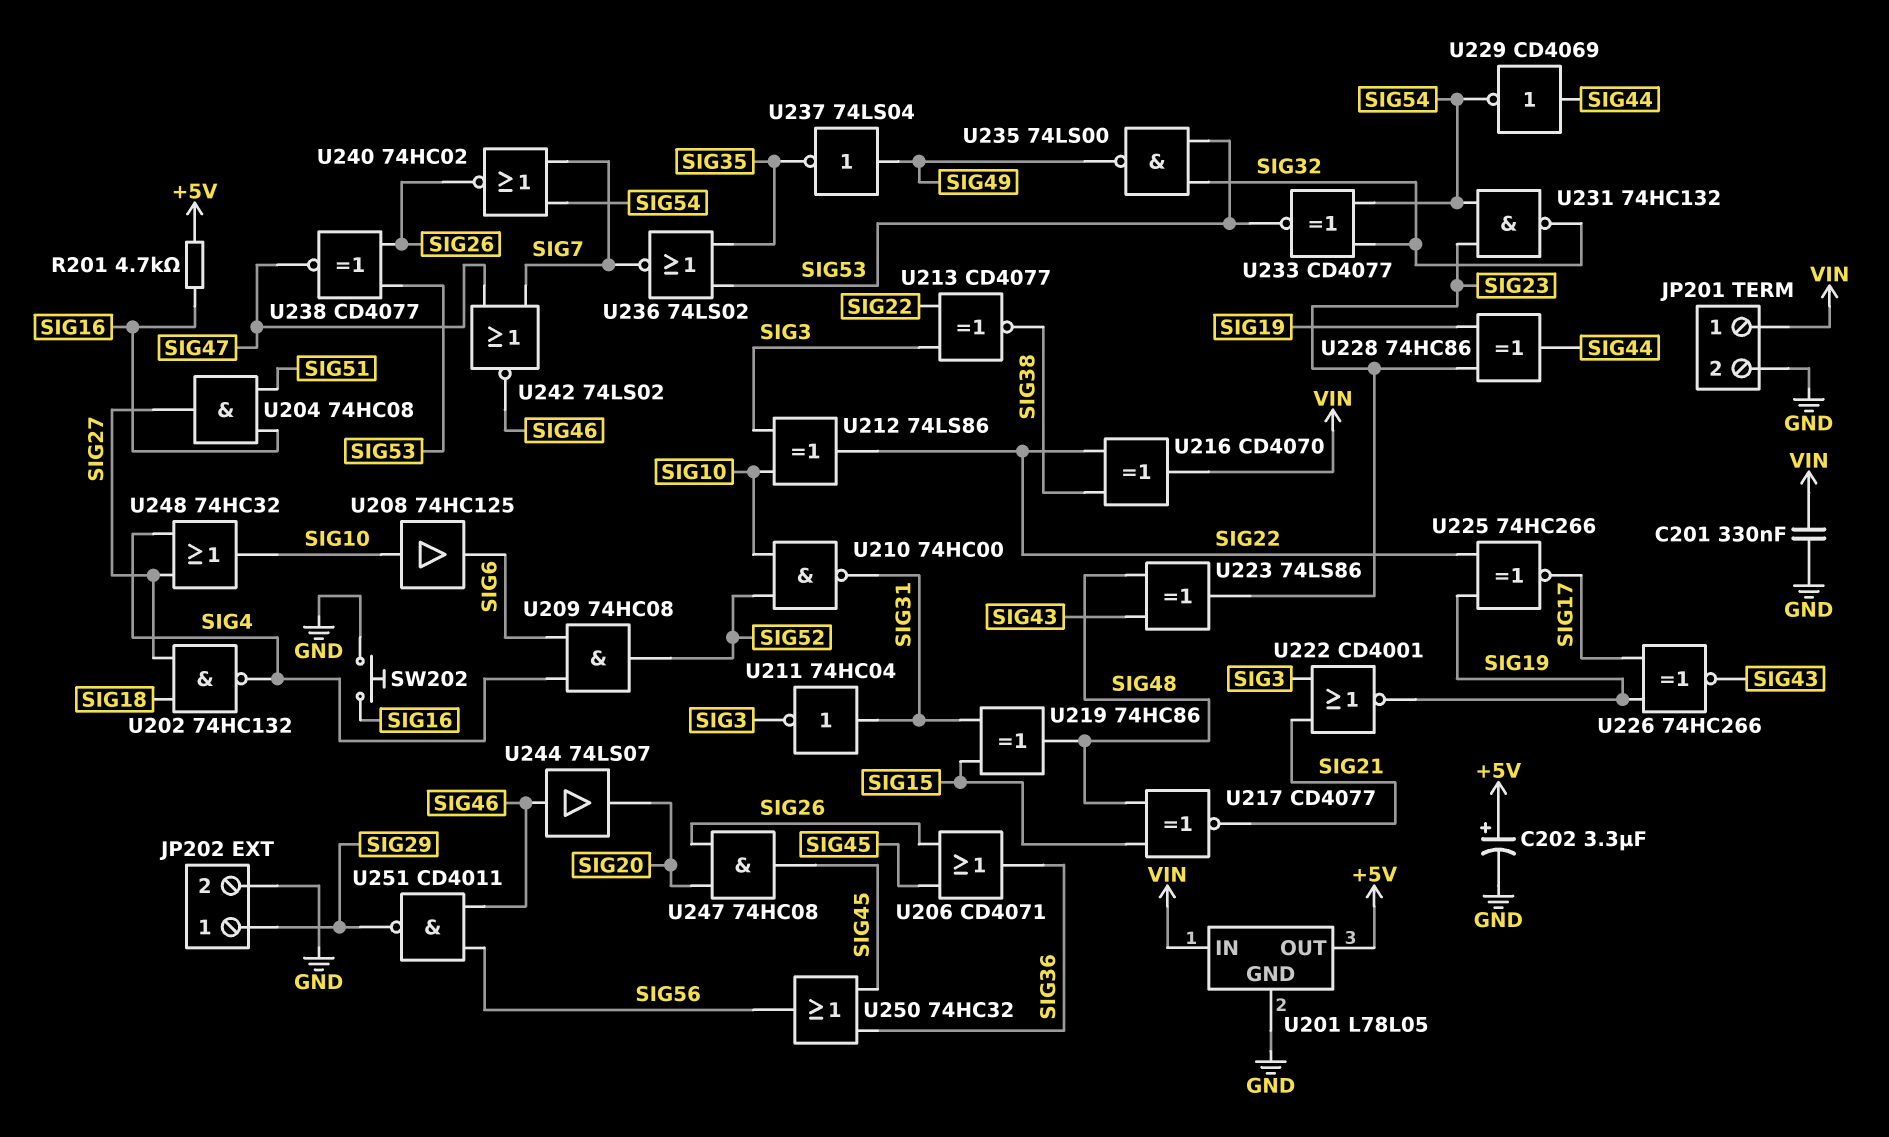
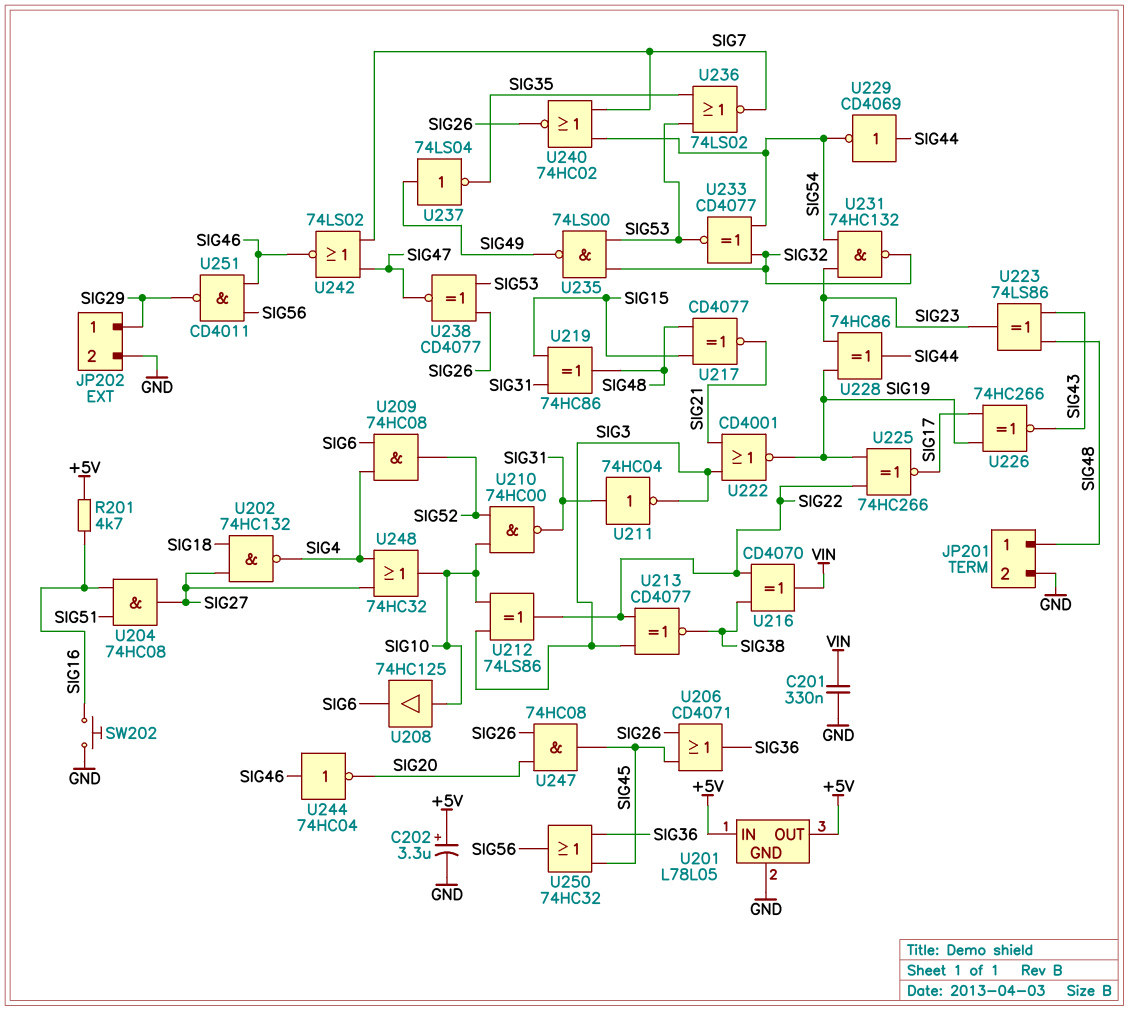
JP201 pin 1: VIN -> SIG48
U201 pin IN: VIN -> +5V
U244: buffer 74LS07 (in SIG46, out SIG20) -> NOT 74HC04 (in SIG46, out SIG20)

